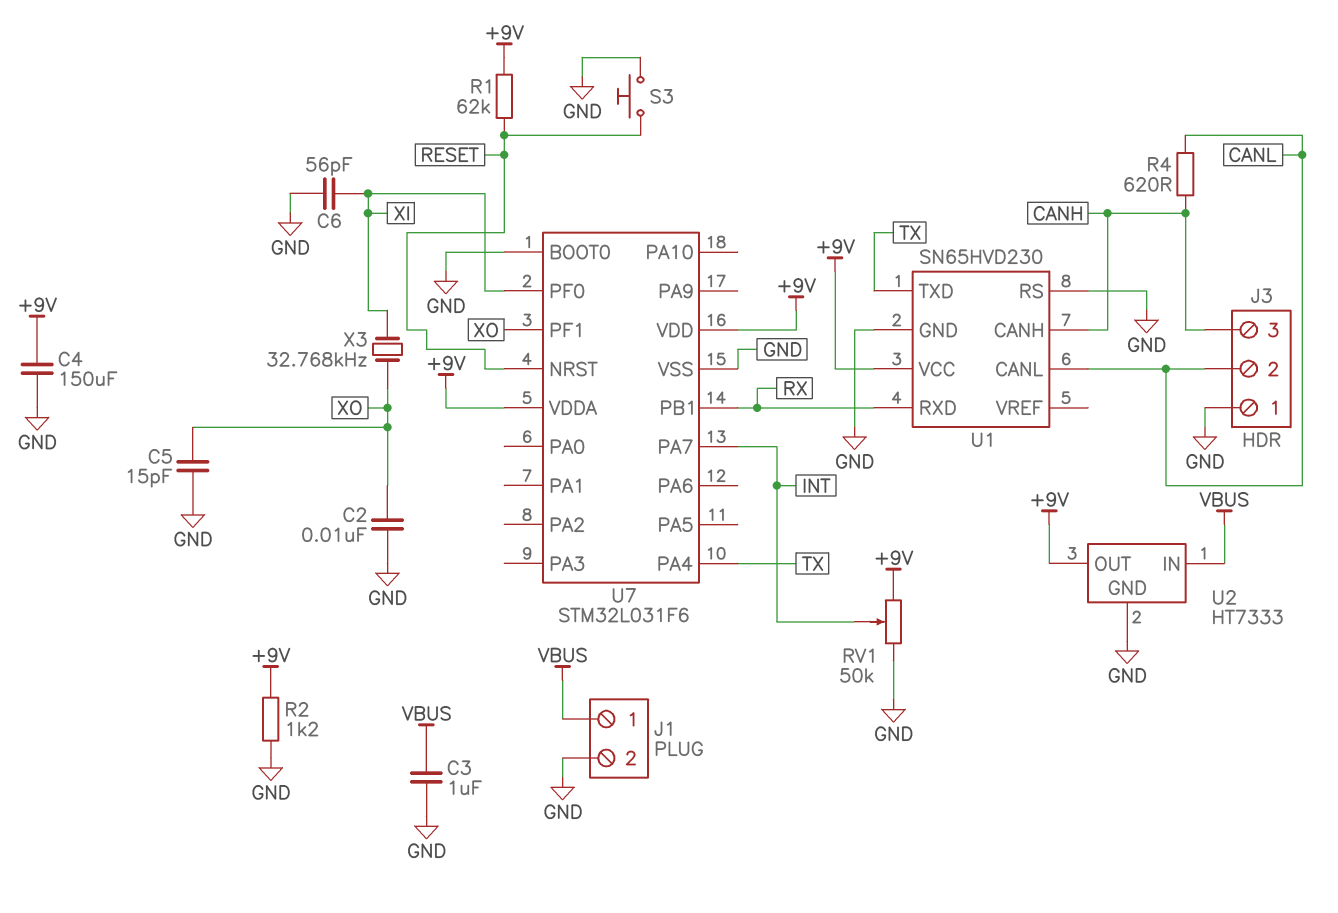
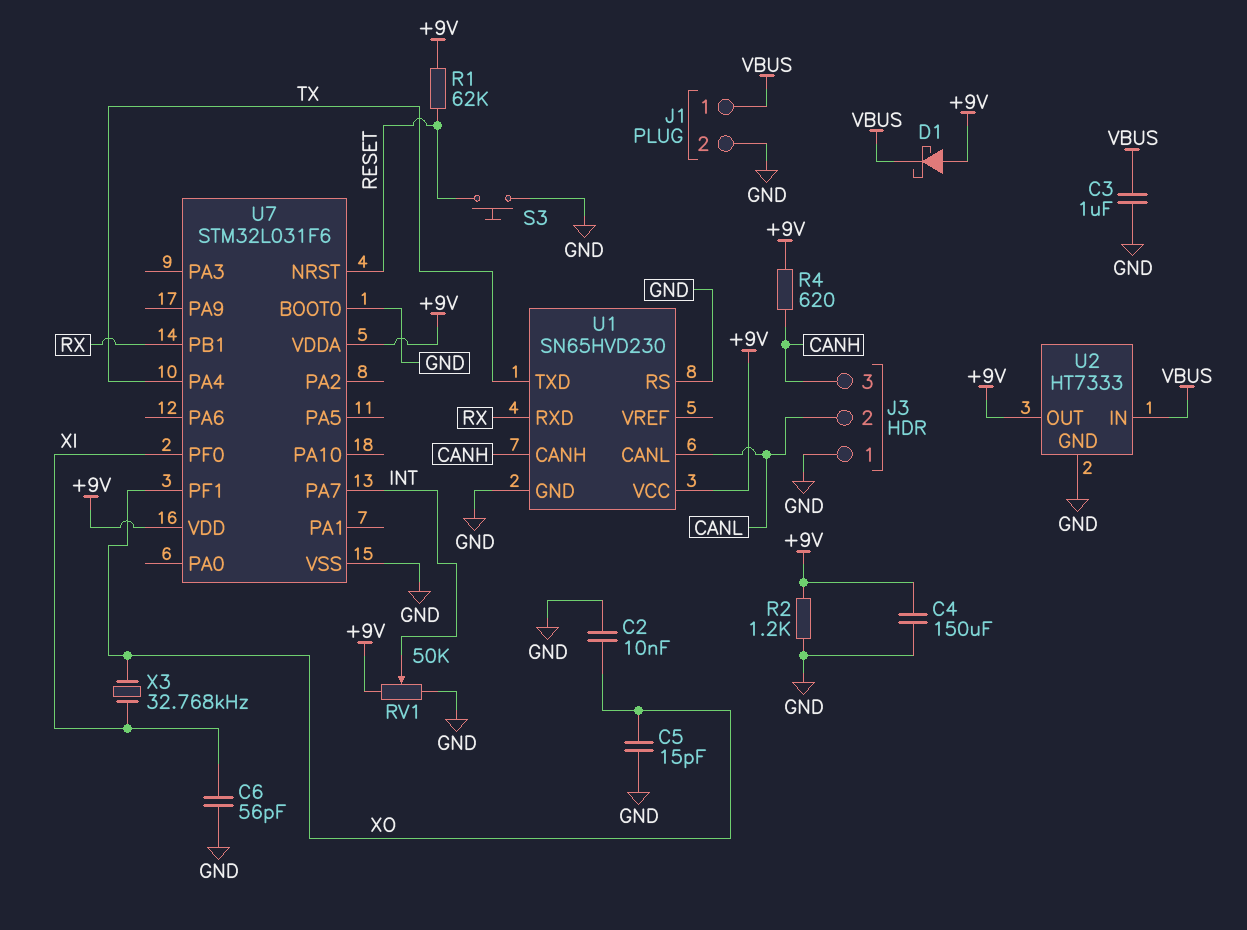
D1: none -> schottky (A +9V, K VBUS)
R4: 620 (CANH, CANL) -> 620 (+9V, CANH)

